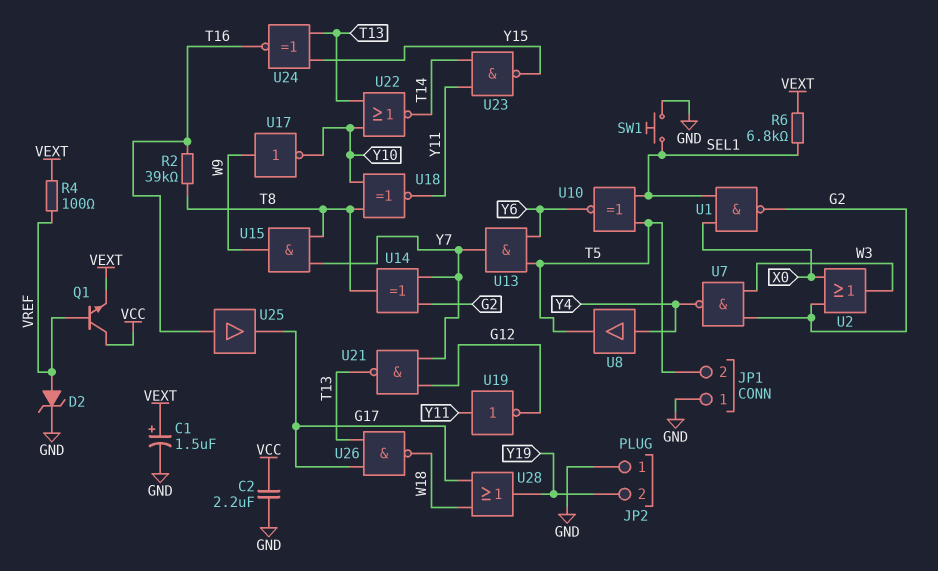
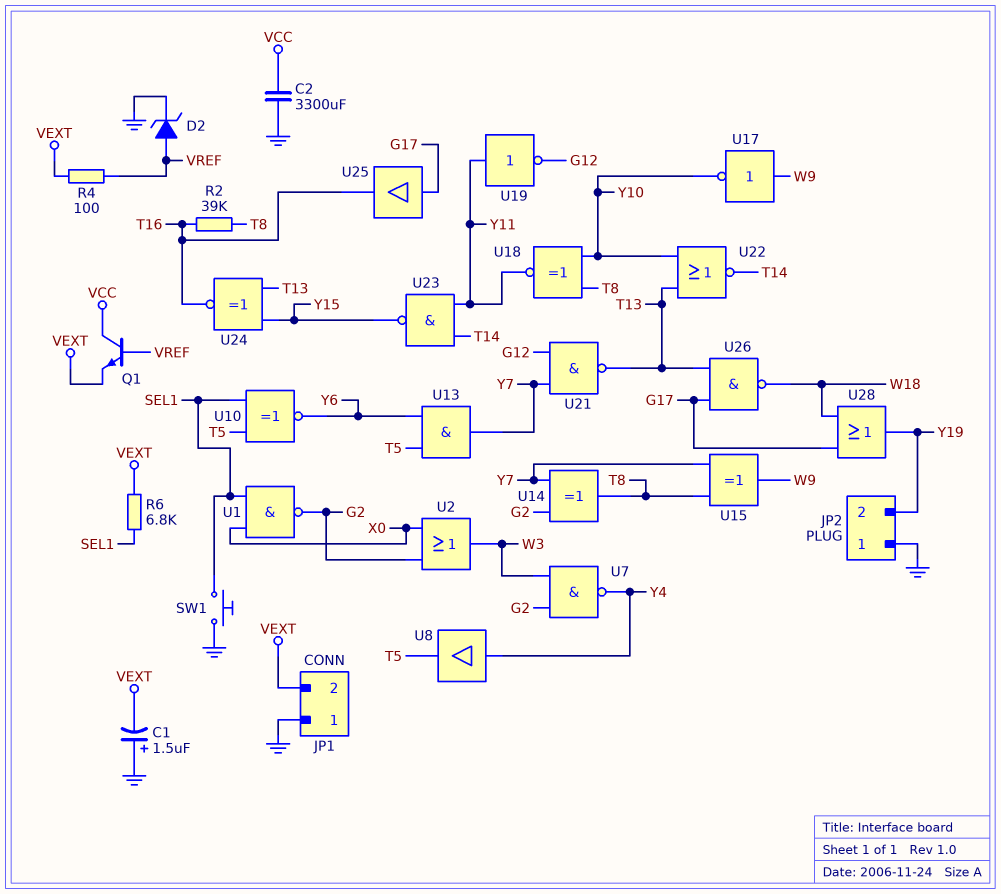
C1: 1.5uF (plus VEXT, minus GND) -> 1.5uF (plus GND, minus VEXT)
C2: 2.2uF (GND, VCC) -> 3300uF (GND, VCC)
JP1 pin 2: T5 -> VEXT
U15: AND (in T8, in Y7, out W9) -> XOR (in T8, in Y7, out W9)
U25: buffer (in T16, out G17) -> buffer (in G17, out T16)

